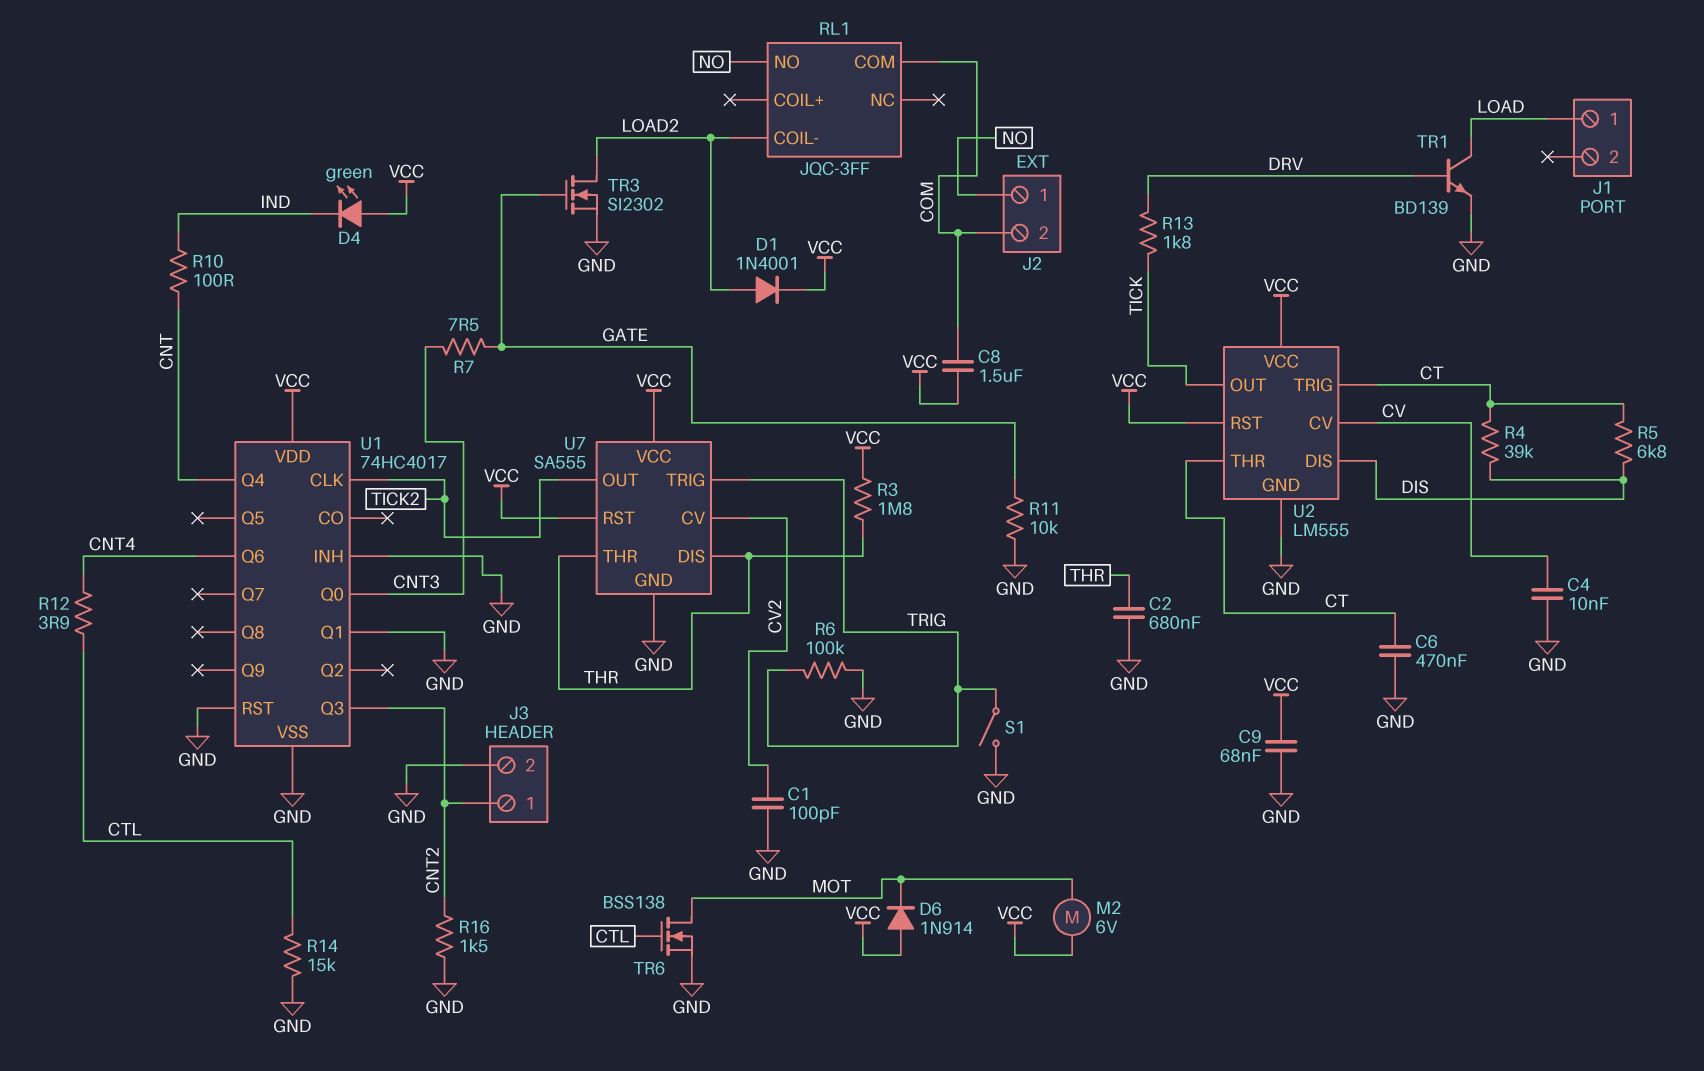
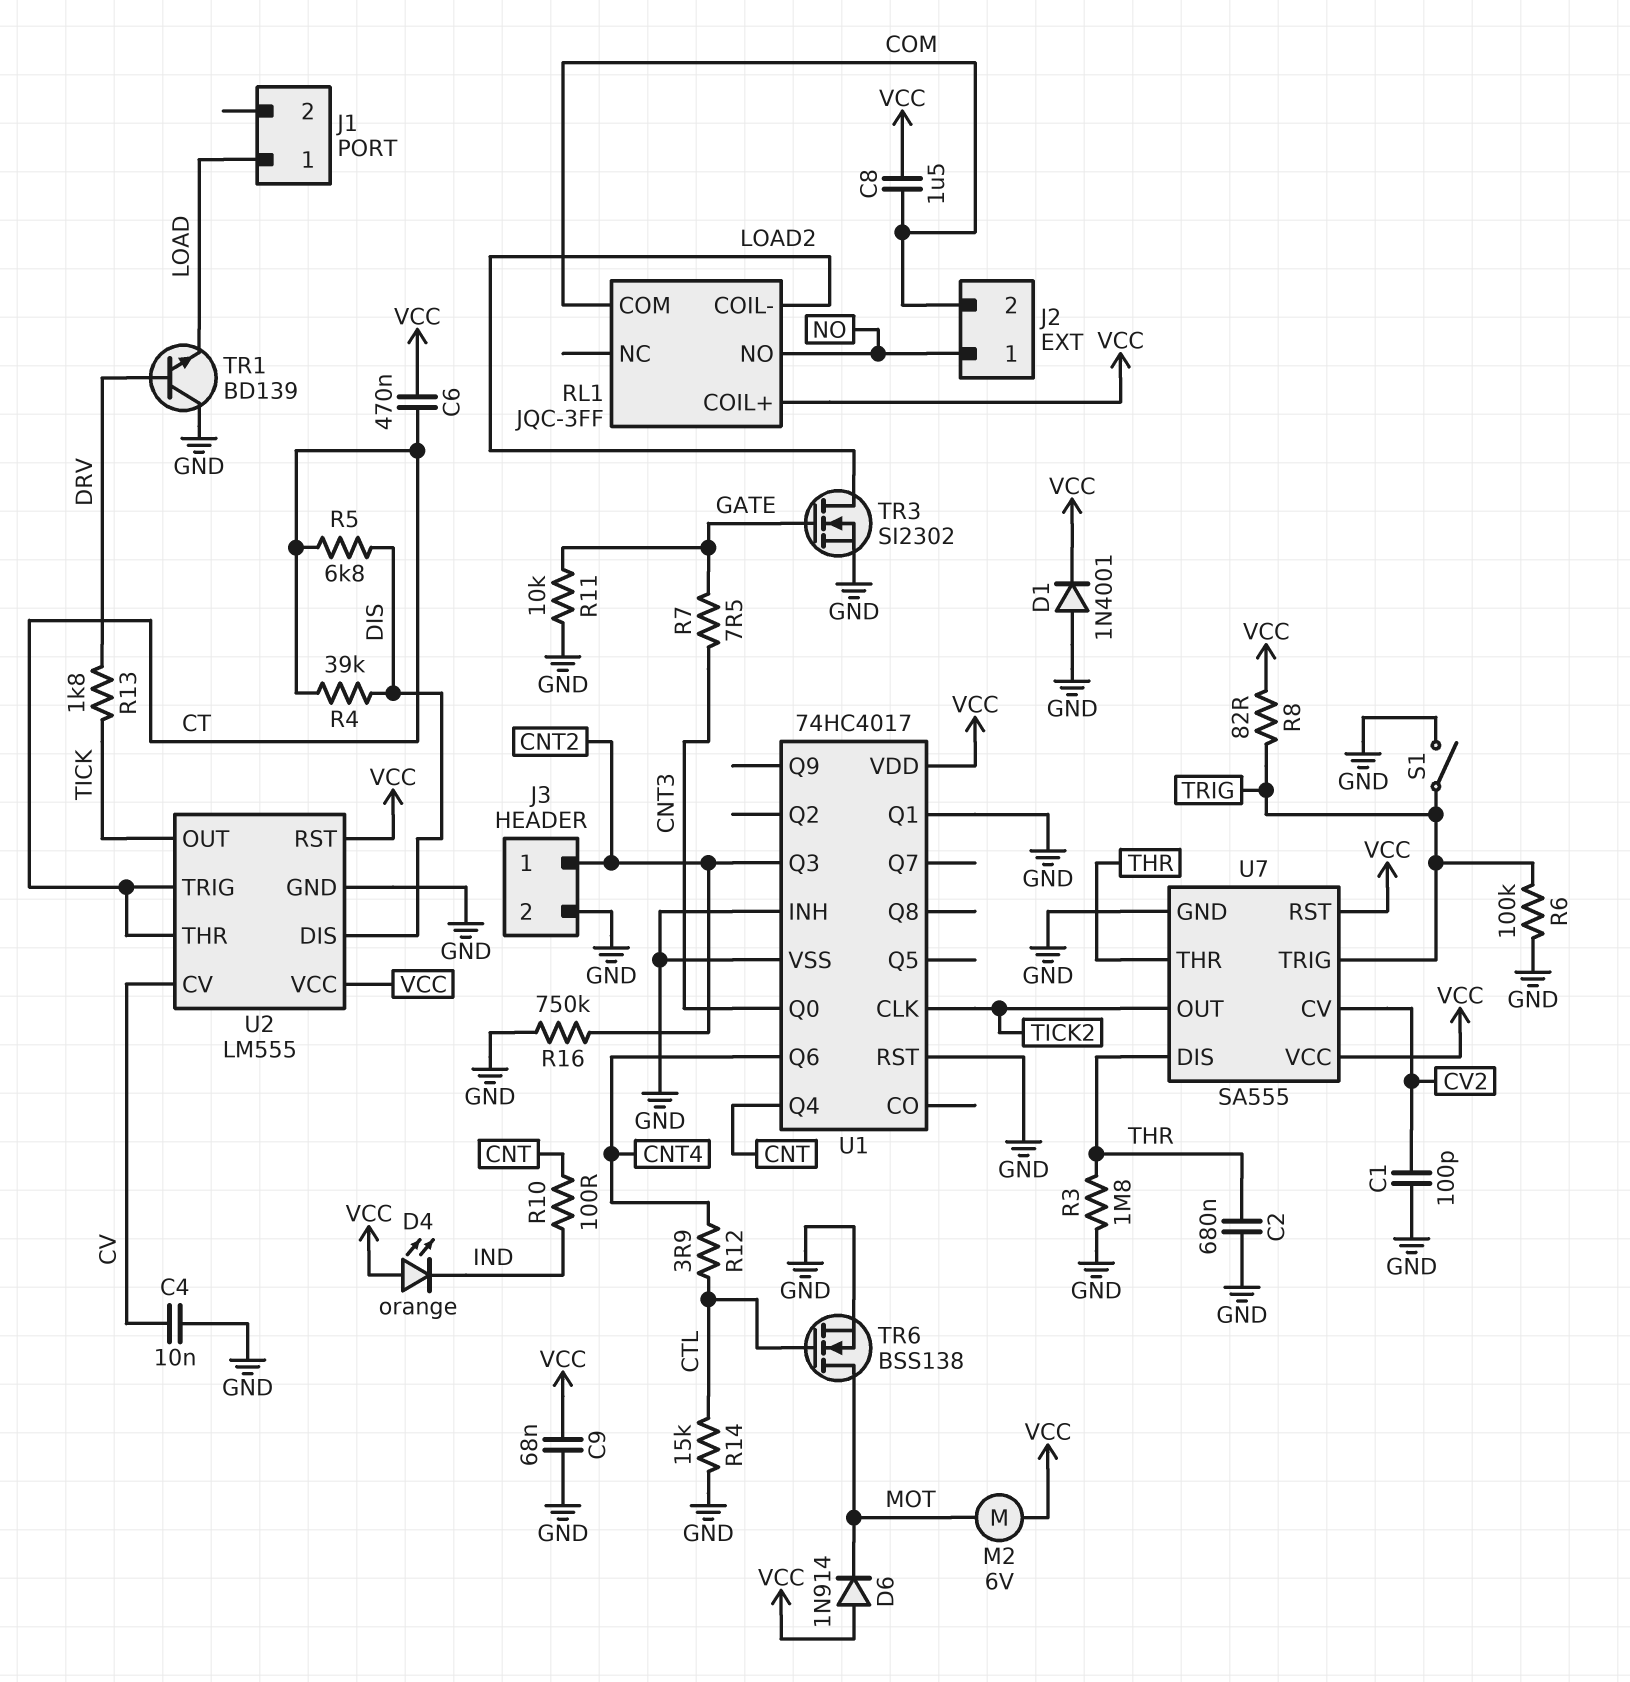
C6: 470nF (CT, GND) -> 470nF (CT, VCC)
D1: diode 1N4001 (A LOAD2, K VCC) -> diode 1N4001 (A GND, K VCC)
D4: LED green (A VCC, K IND) -> LED orange (A VCC, K IND)
R3: 1.8M (THR, VCC) -> 1.8M (GND, THR)
R8: none -> 82 (TRIG, VCC)
R16: 1.5k (CNT2, GND) -> 750k (CNT2, GND)
RL1 pin COIL+: none -> VCC
TR1: NPN BD139 (B DRV, C LOAD, E GND) -> NPN BD139 (B DRV, C GND, E LOAD)

